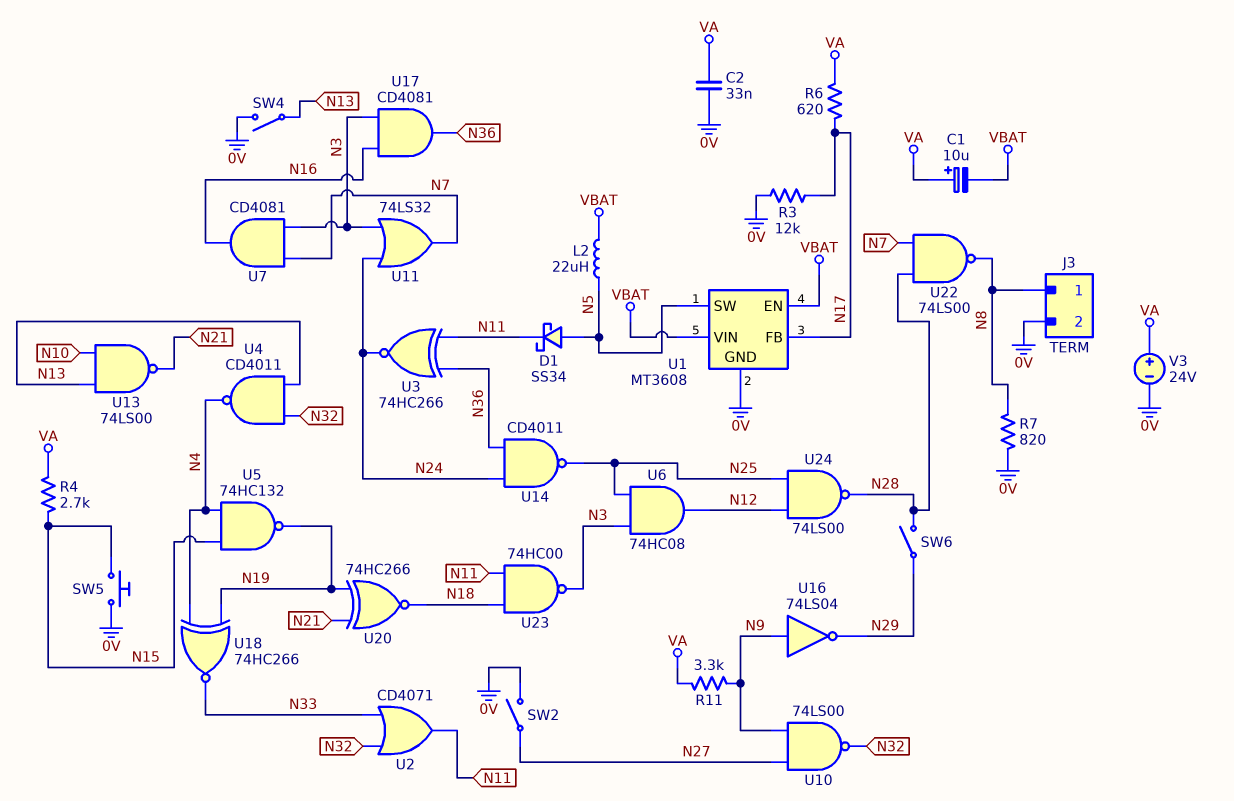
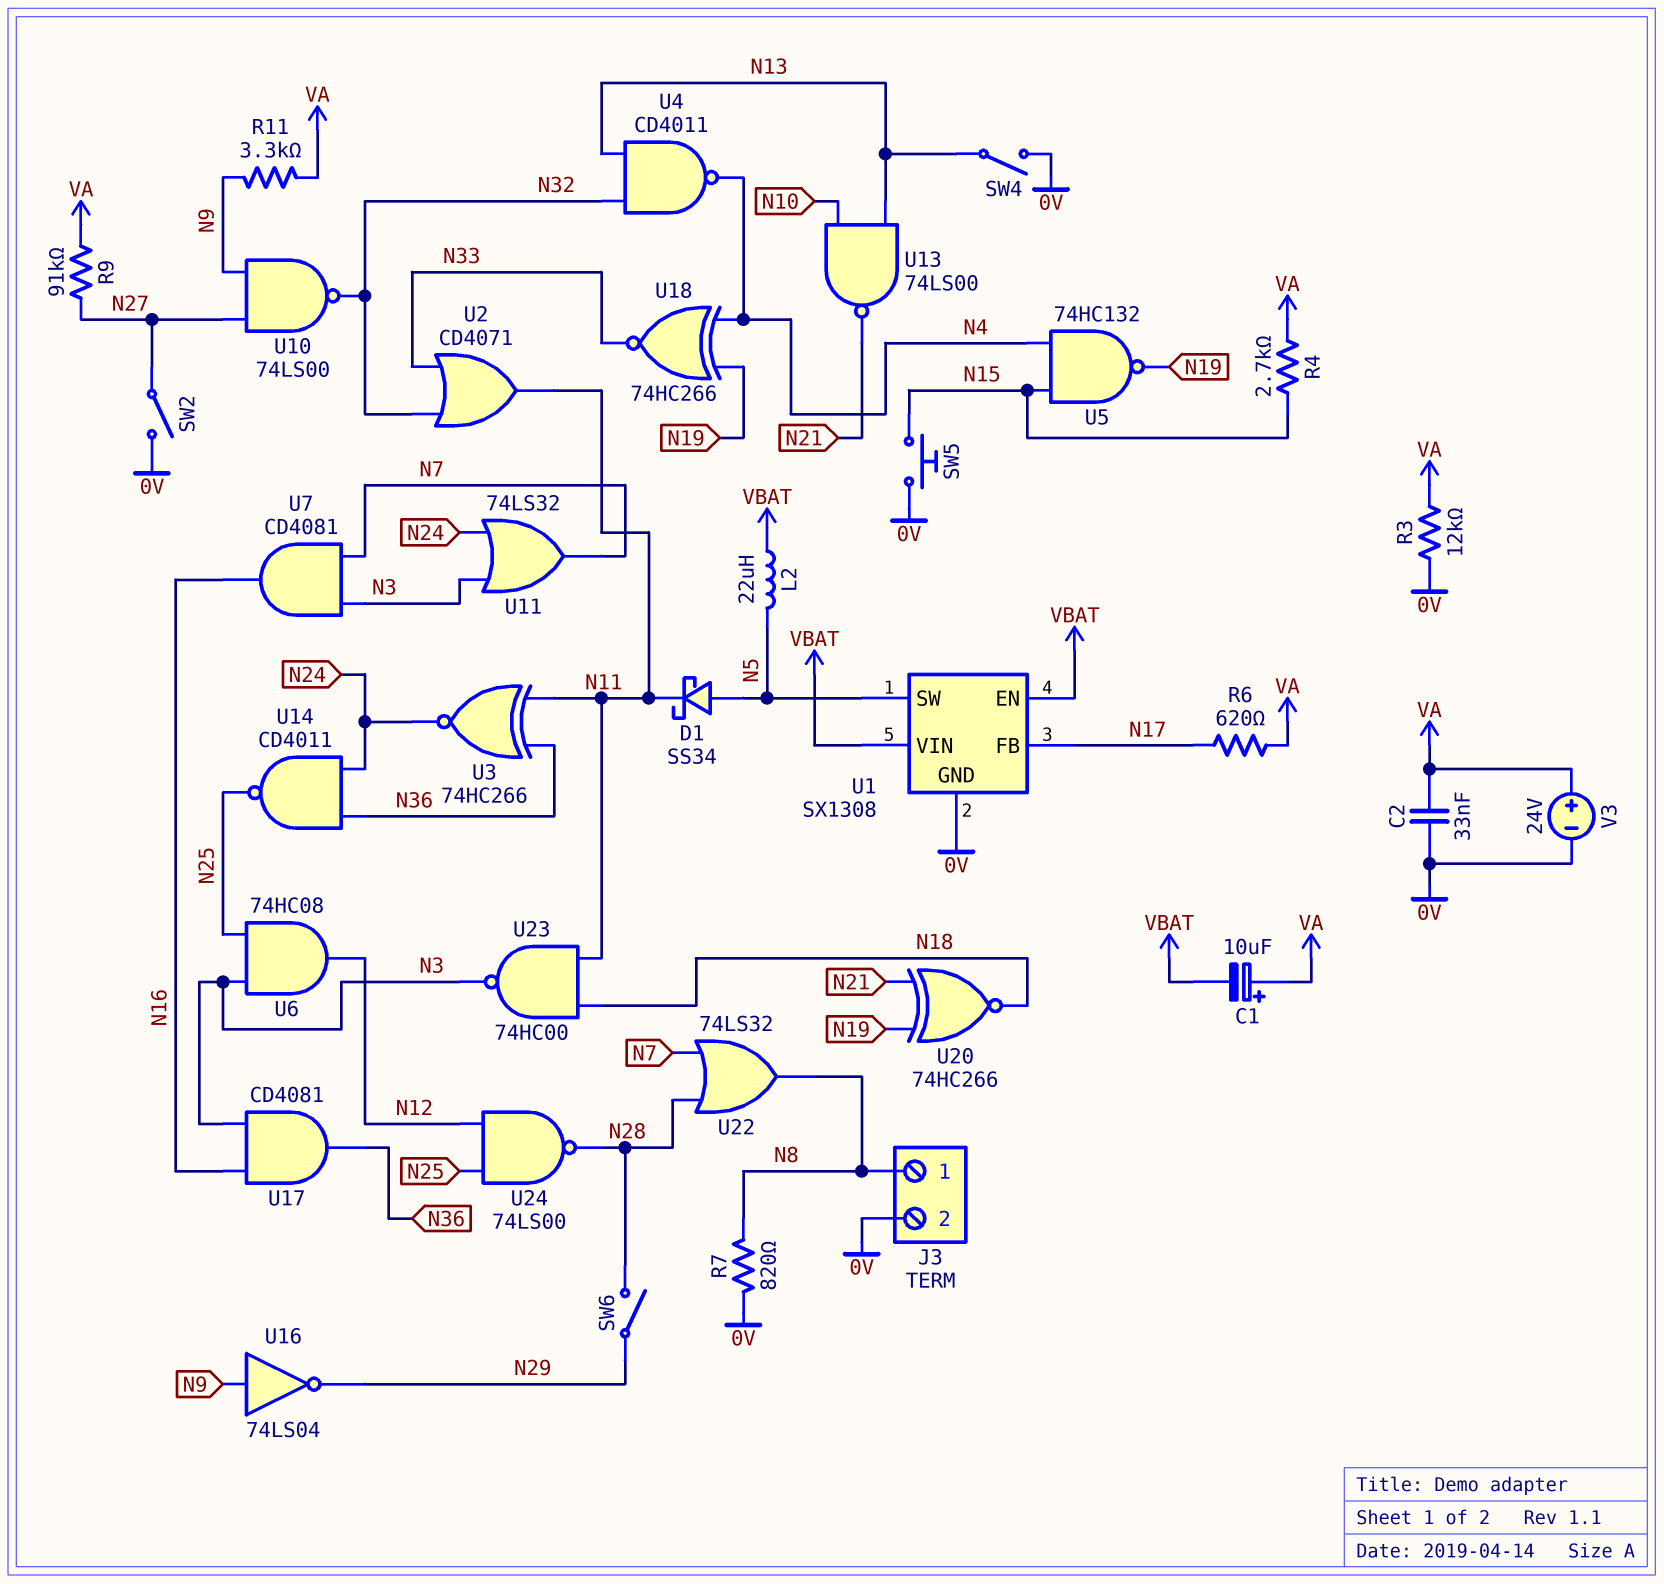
R3: 12k (0V, N17) -> 12k (0V, VA)
R9: none -> 91k (N27, VA)
U1: MT3608 -> SX1308
U22: NAND 74LS00 (in N7, in N28, out N8) -> OR 74LS32 (in N7, in N28, out N8)

